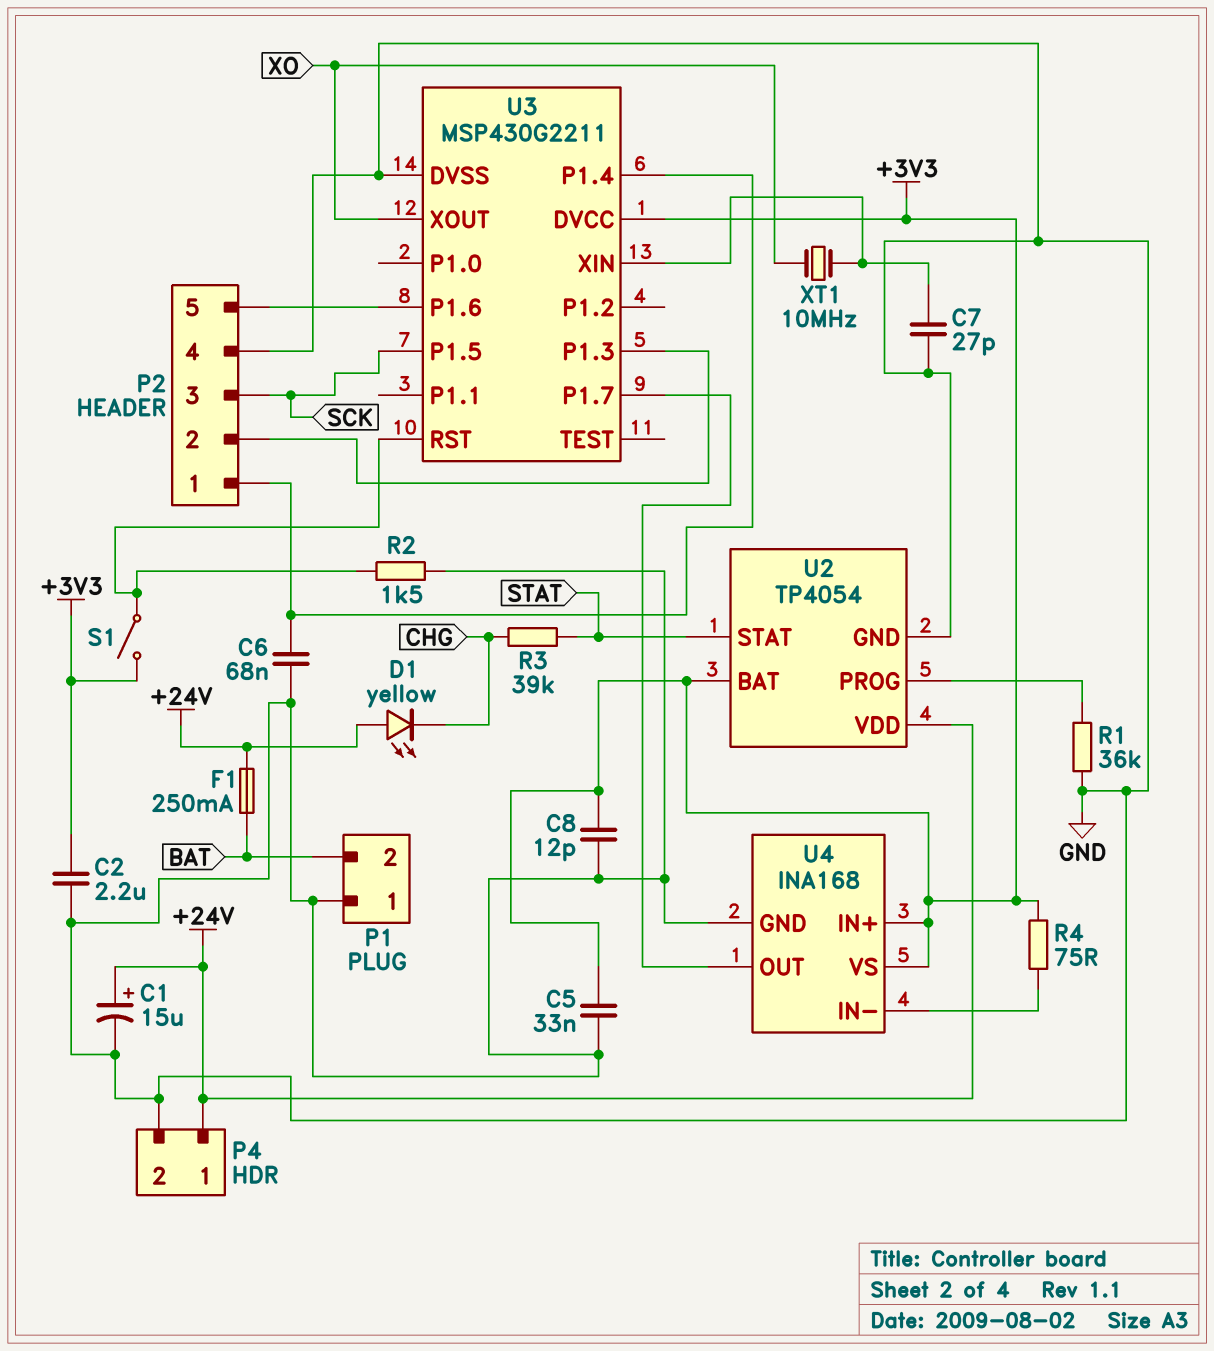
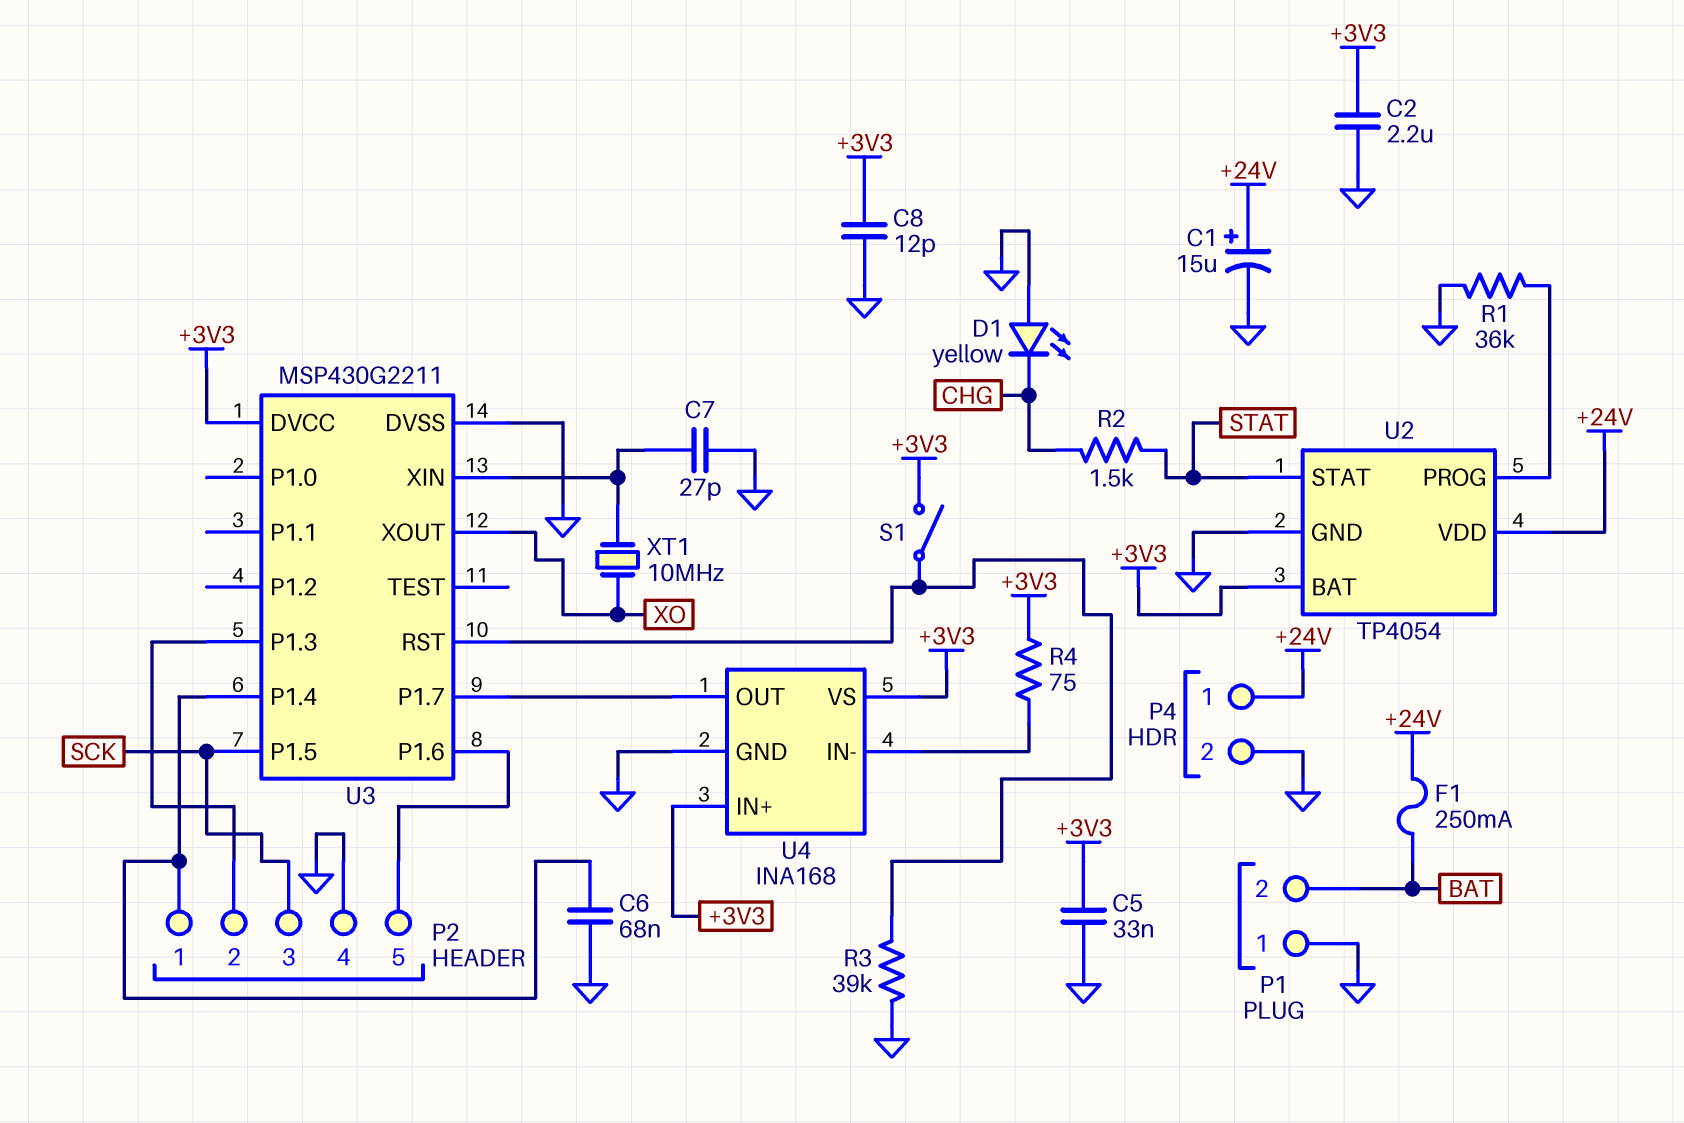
D1: LED yellow (A +24V, K CHG) -> LED yellow (A GND, K CHG)
R2: 1.5k (GND, U3/RST) -> 1.5k (CHG, STAT)
R3: 39k (CHG, STAT) -> 39k (GND, U3/RST)

